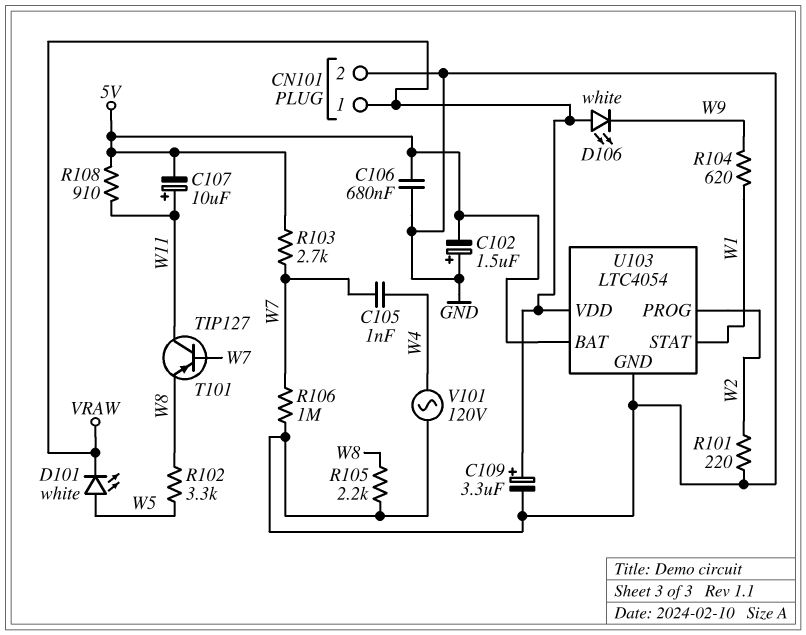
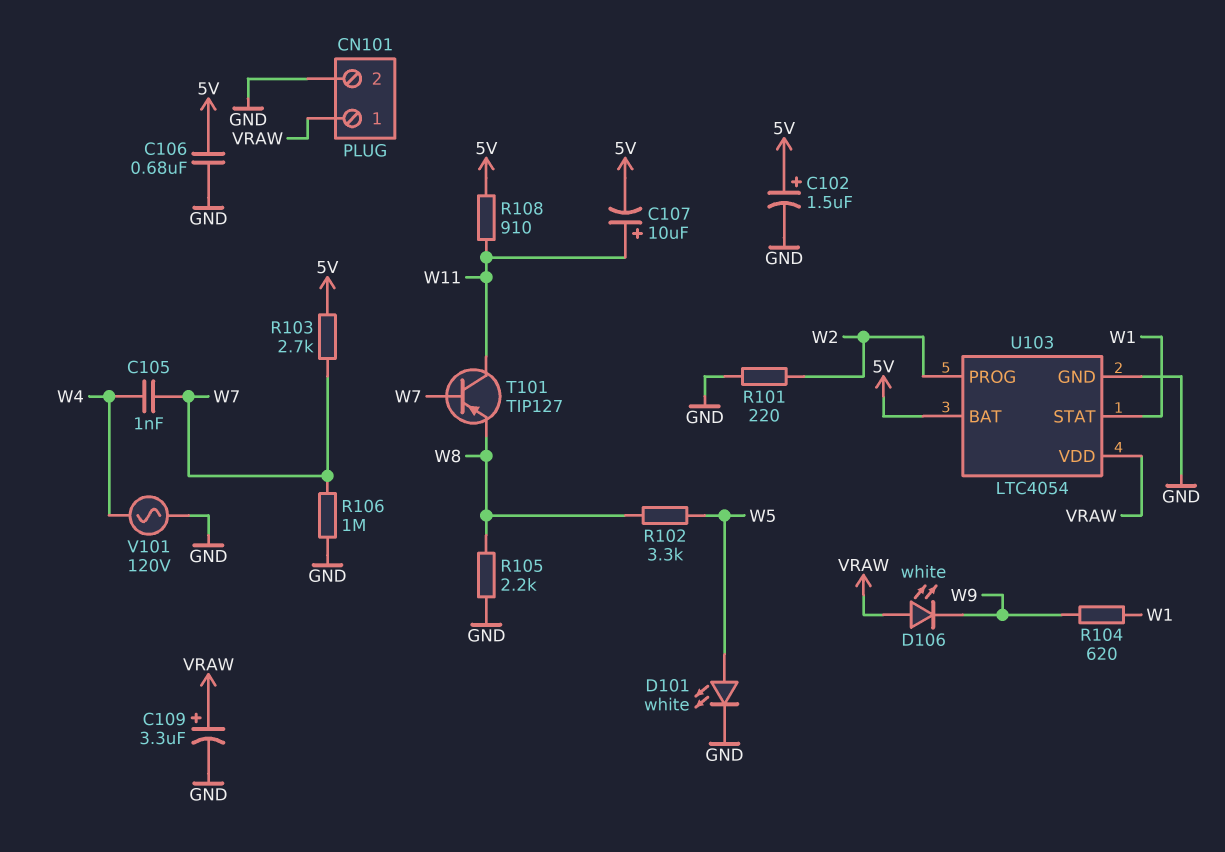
C102: 1.5uF (plus GND, minus 5V) -> 1.5uF (plus 5V, minus GND)
D101: LED white (A W5, K VRAW) -> LED white (A W5, K GND)

